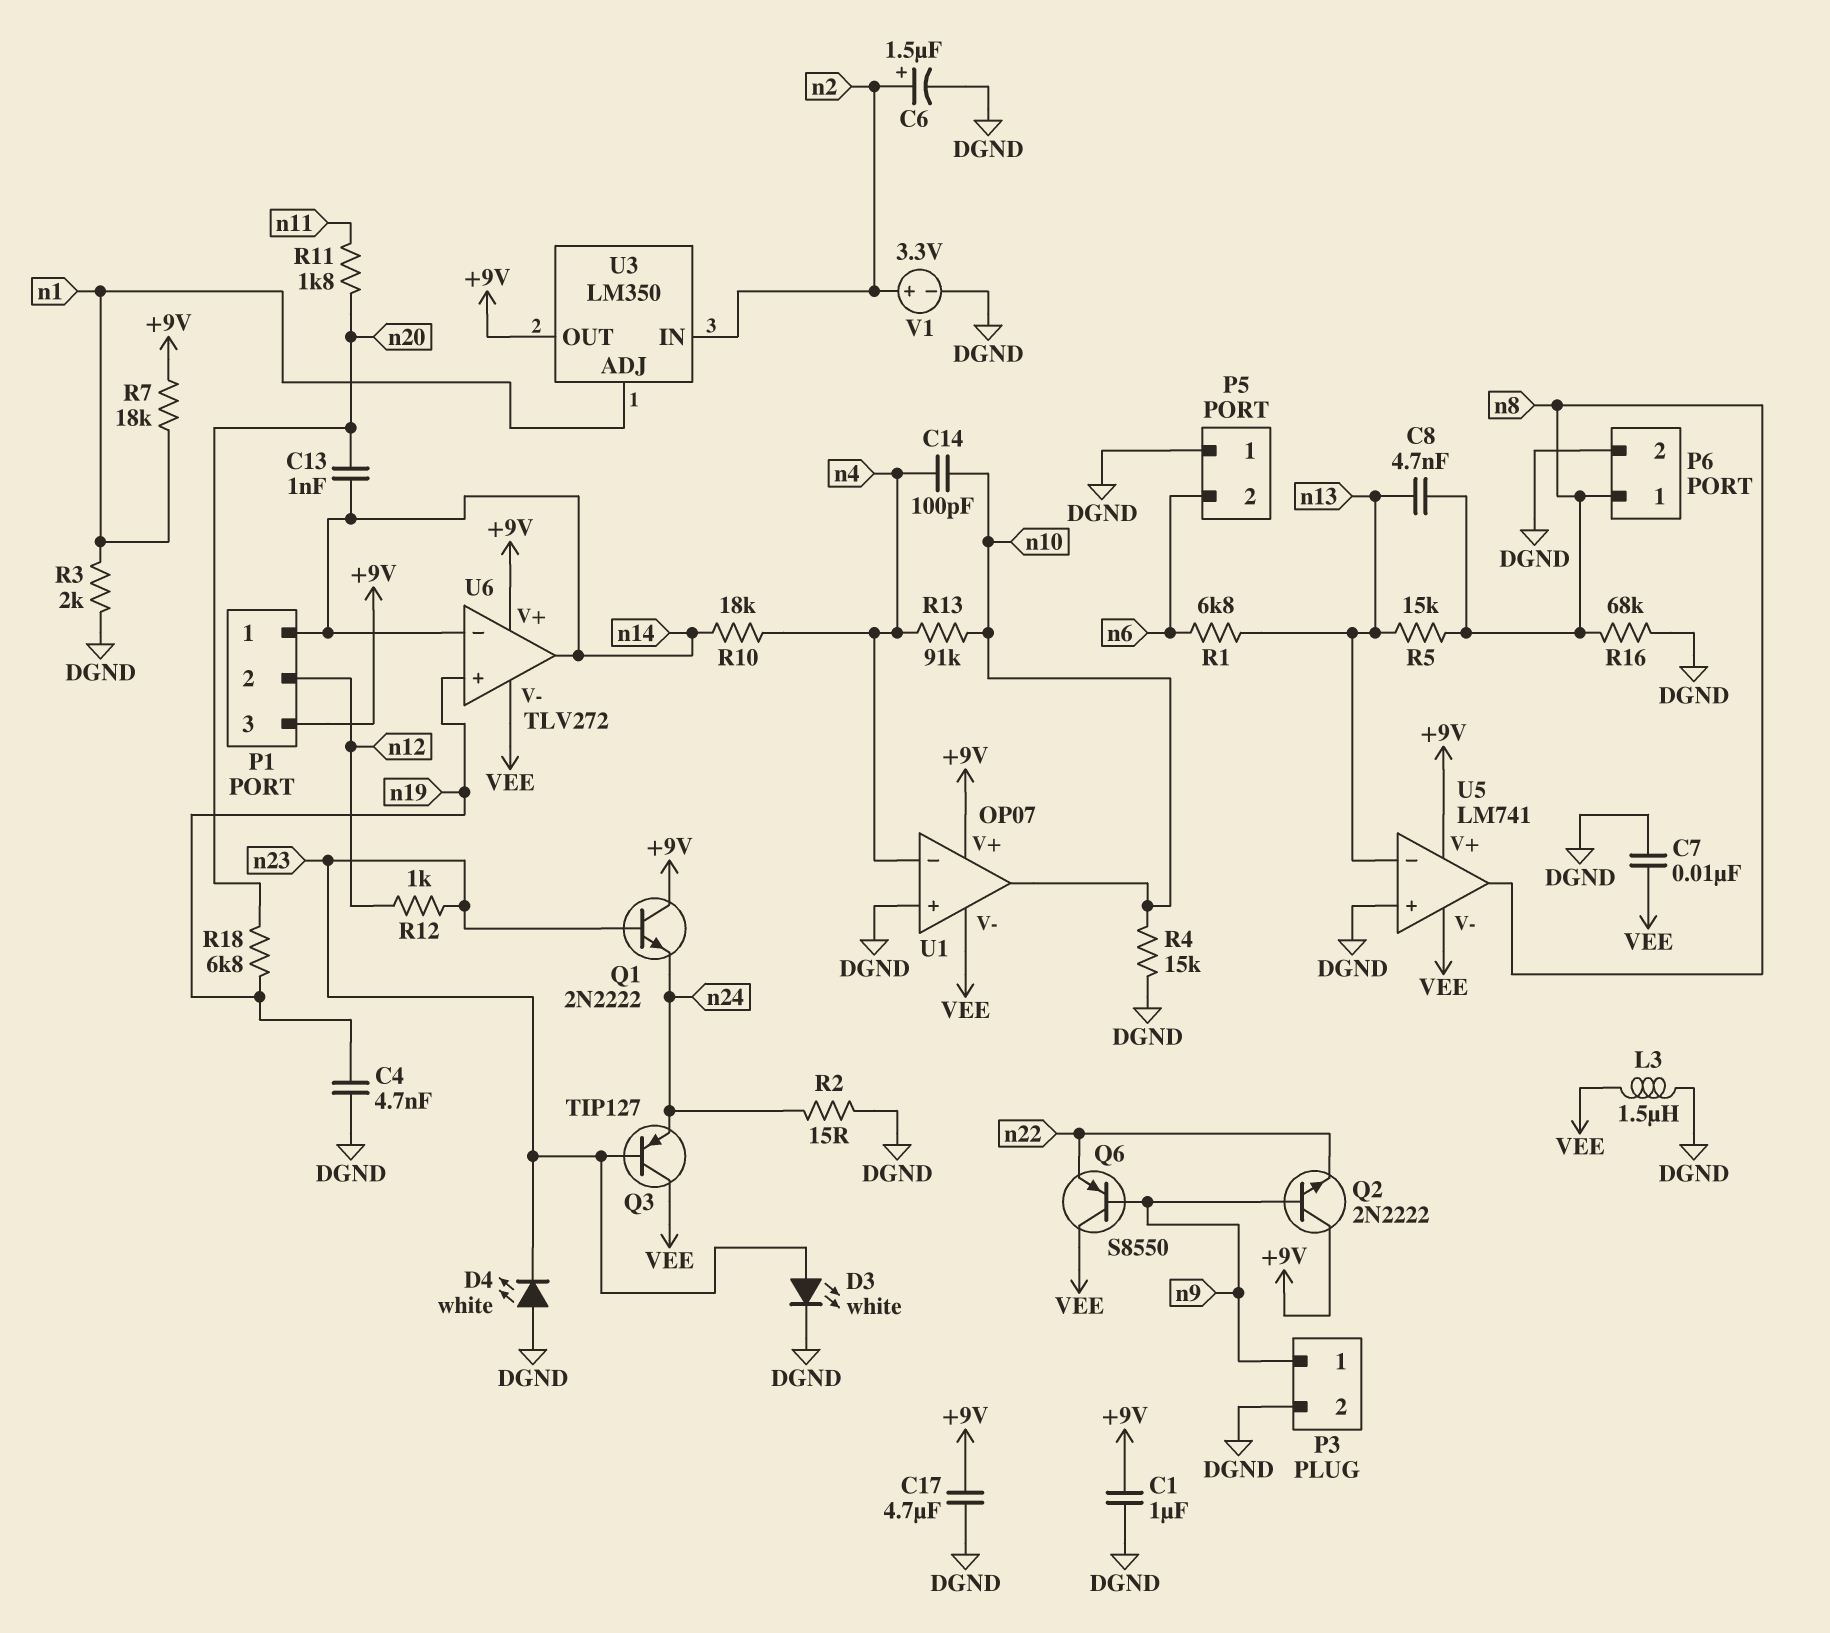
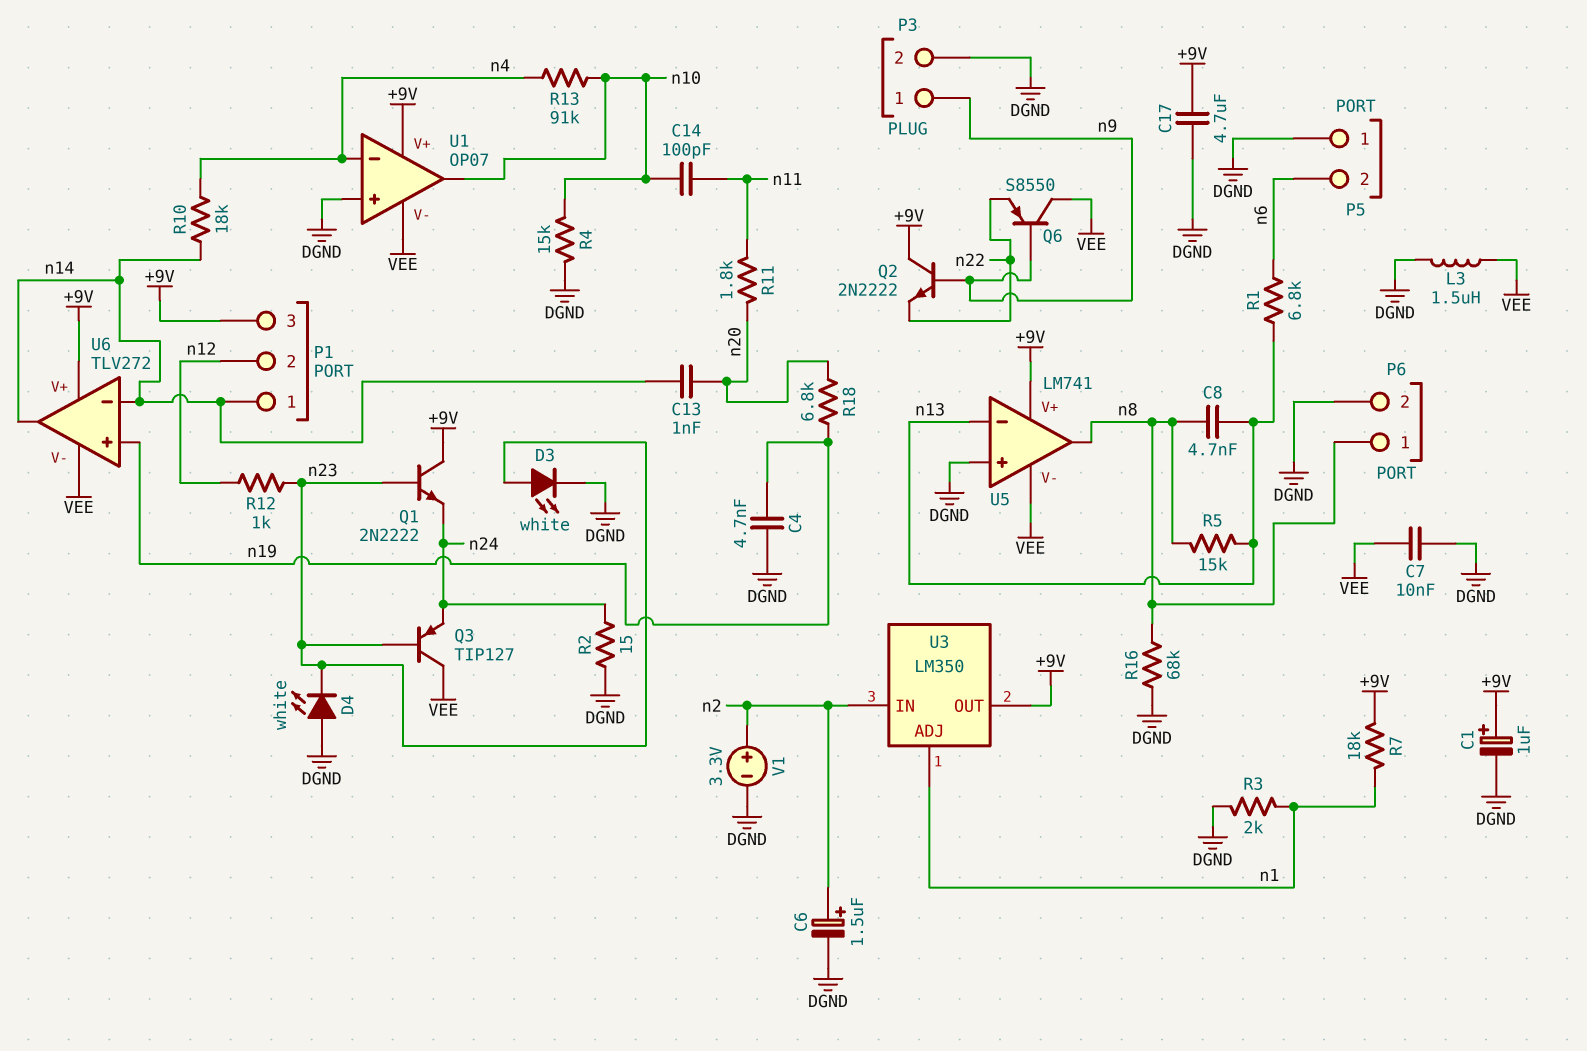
C1: 1uF (+9V, DGND) -> 1uF (plus +9V, minus DGND)
C14: 100pF (n4, n10) -> 100pF (n10, n11)

